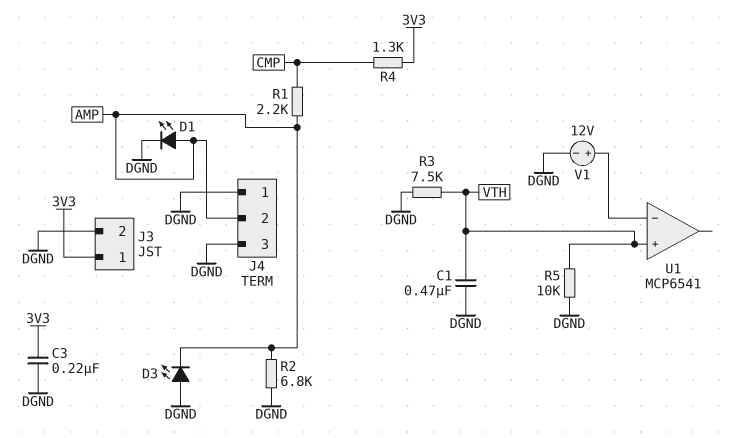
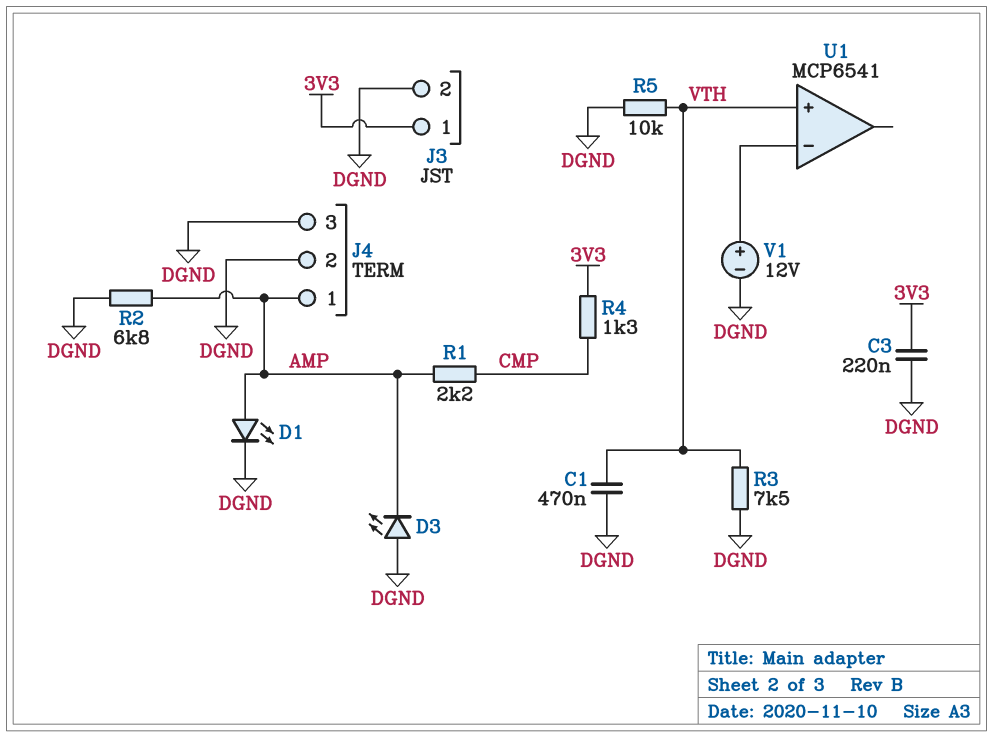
J4 pin 1: DGND -> AMP
J4 pin 2: AMP -> DGND

